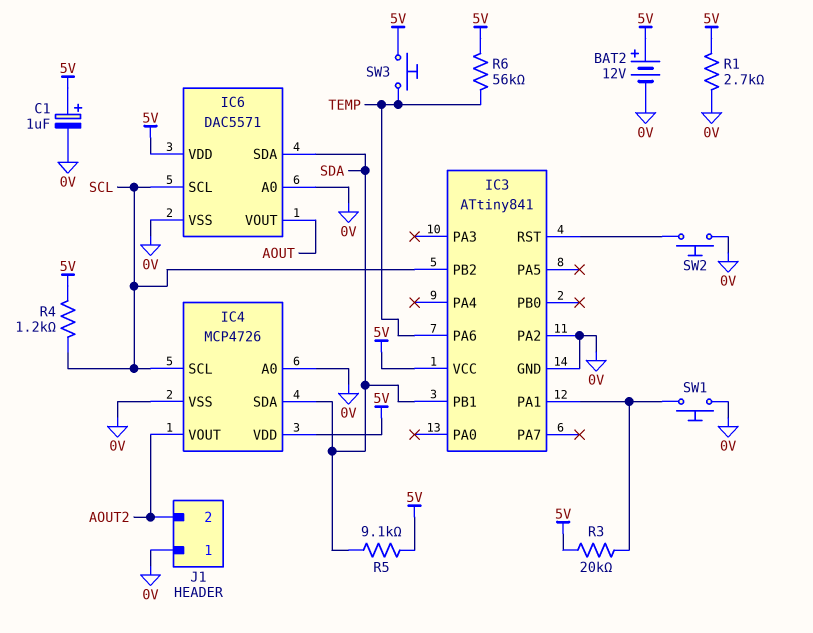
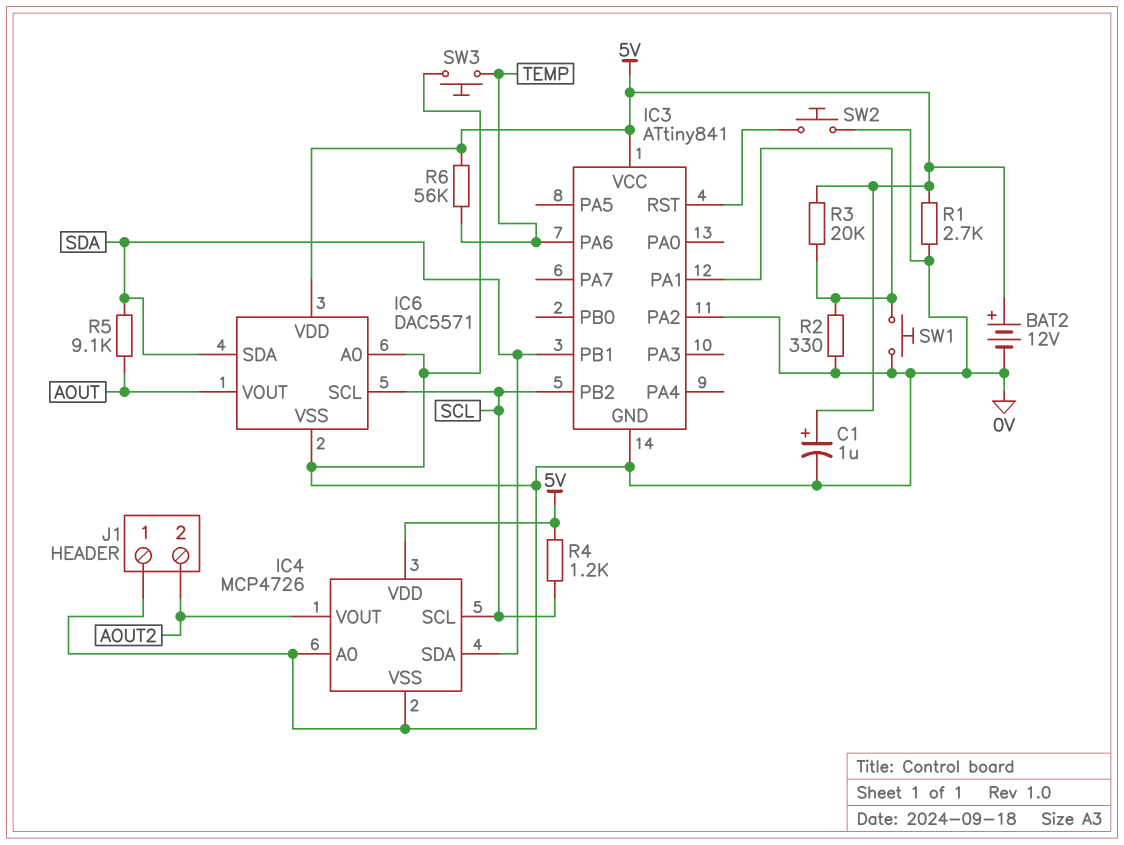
R2: none -> 330 (0V, IC3/PA1)
R5: 9.1k (5V, SDA) -> 9.1k (AOUT, SDA)
SW3: button (5V, TEMP) -> button (0V, TEMP)

